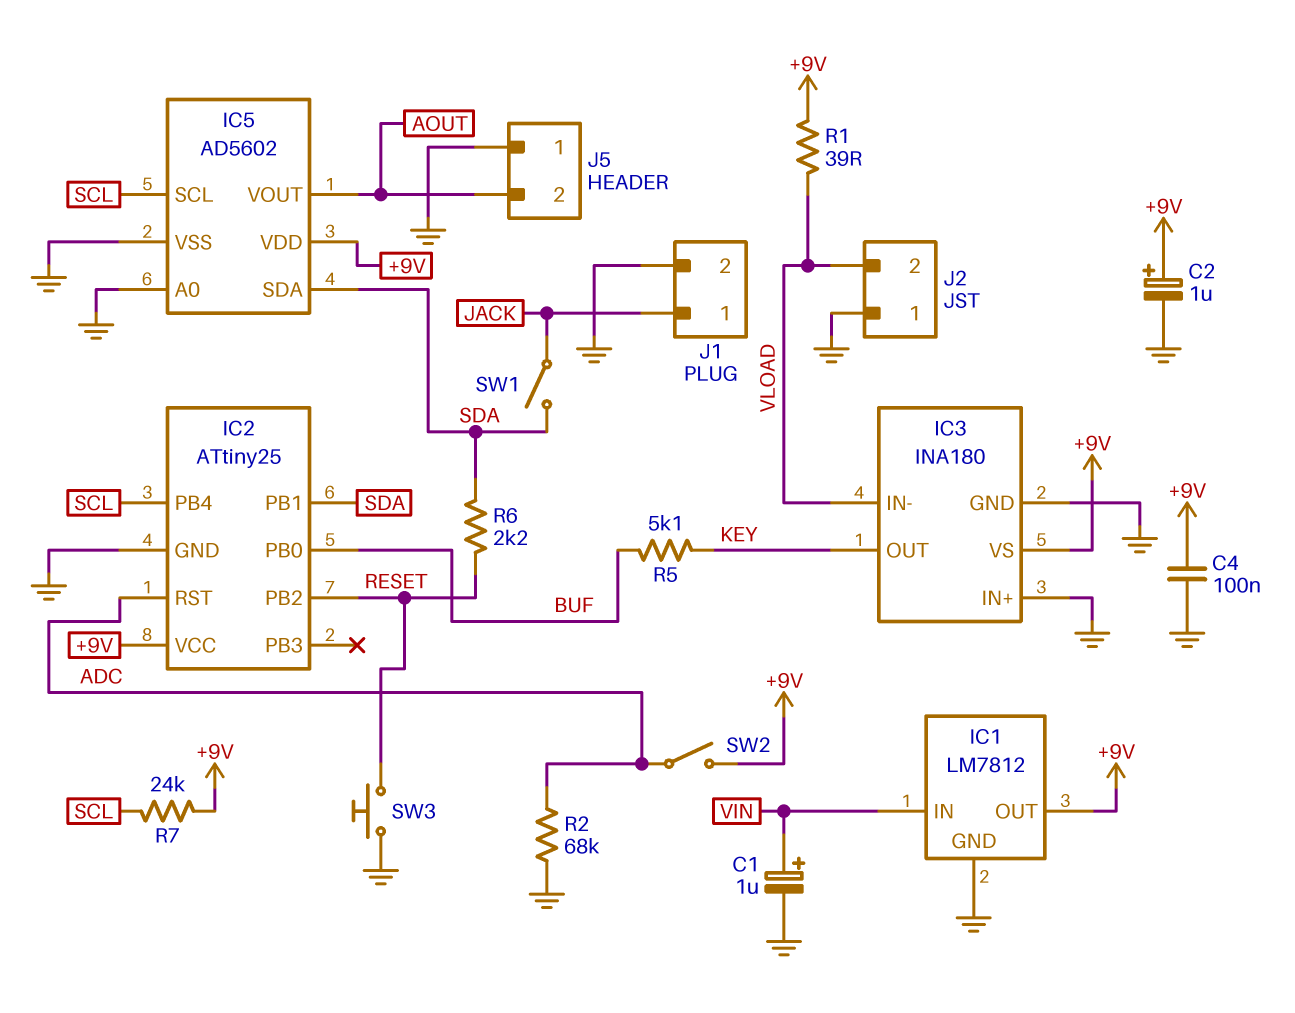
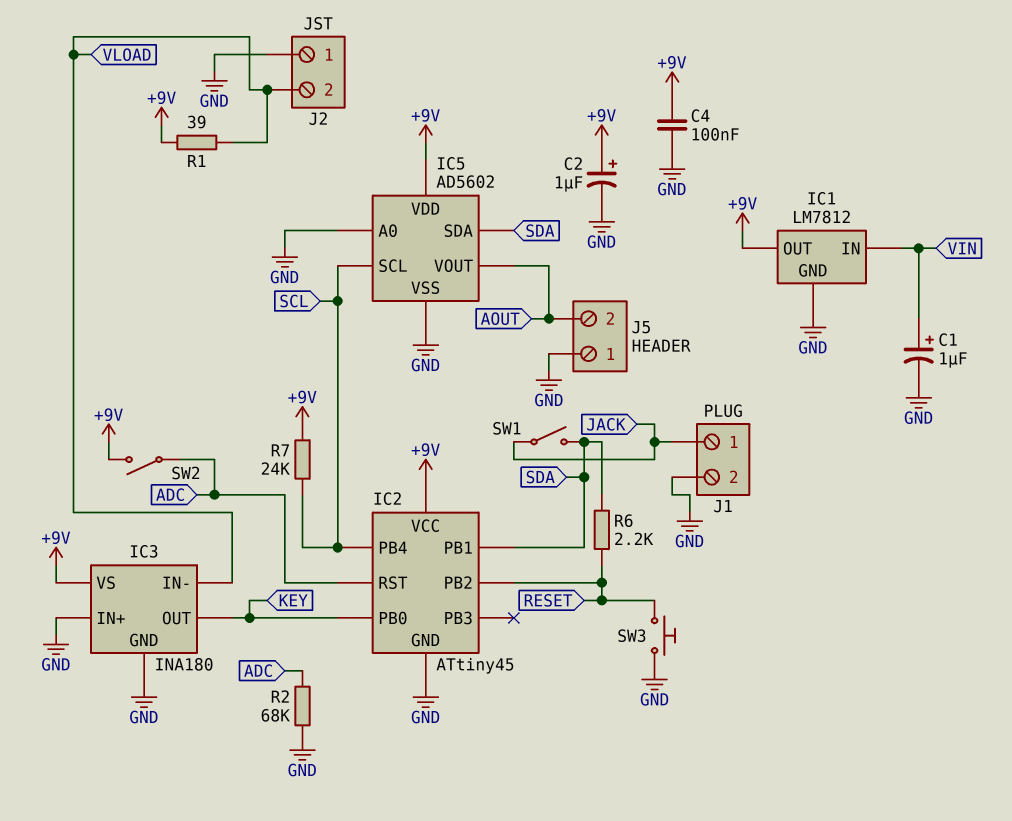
IC2: ATtiny25 -> ATtiny45
IC2 pin PB0: BUF -> KEY
R5: 5.1k (BUF, KEY) -> none

